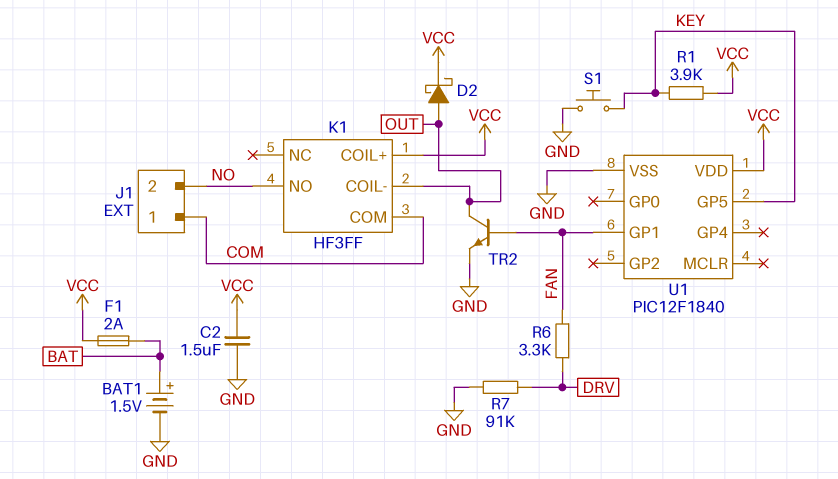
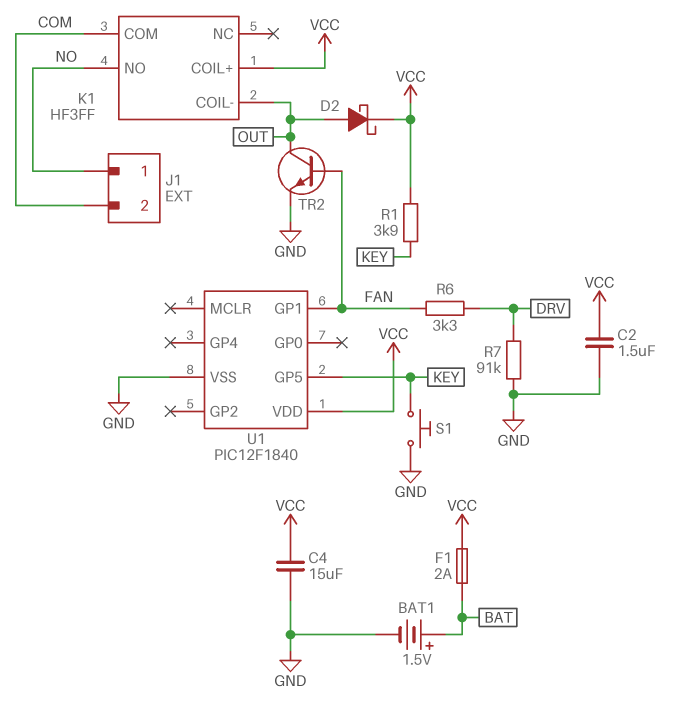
C4: none -> 15uF (GND, VCC)
J1 pin 1: COM -> NO
J1 pin 2: NO -> COM

